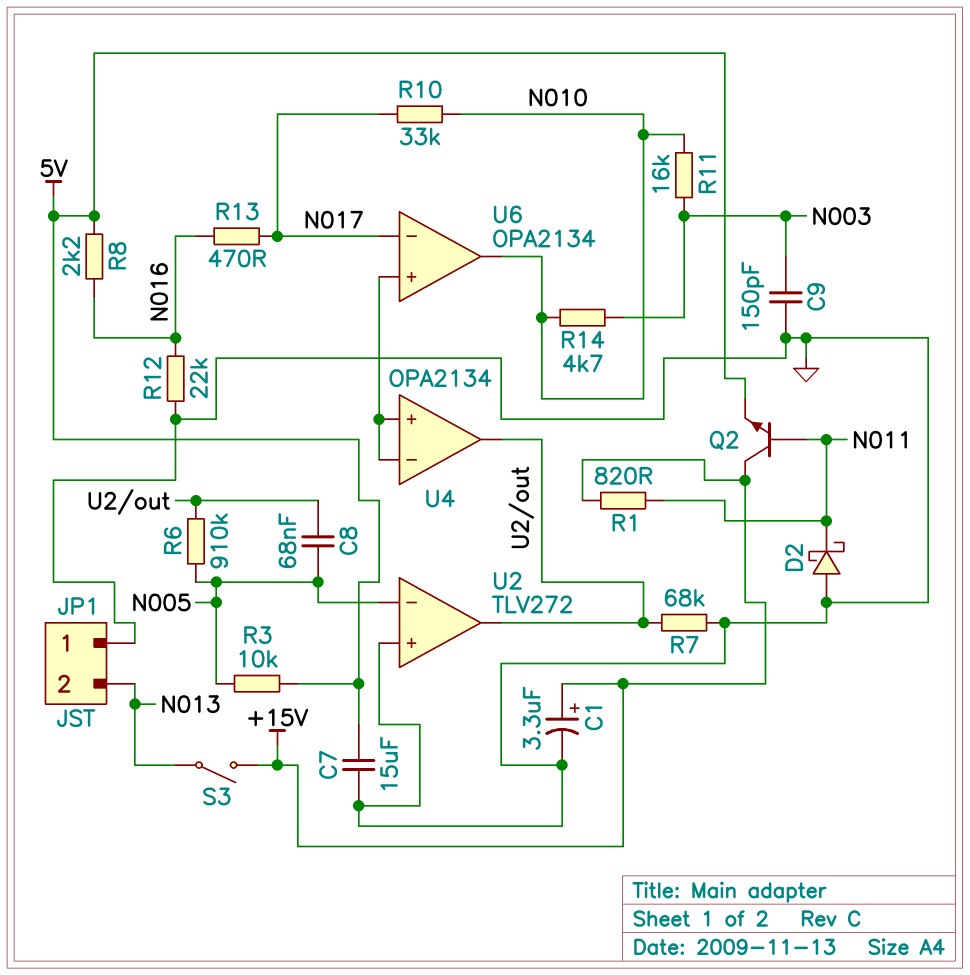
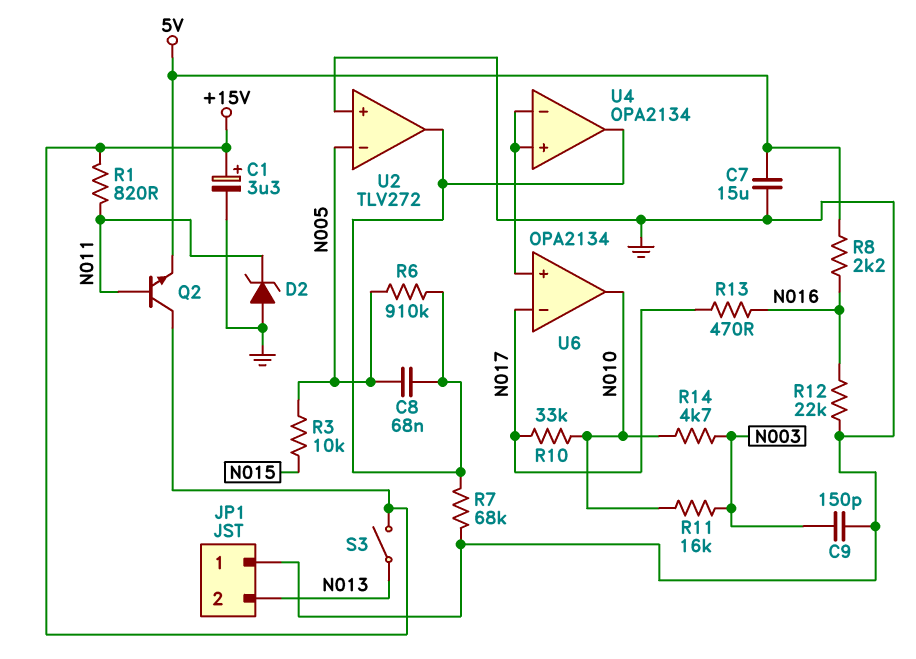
D2: schottky (A GND, K N011) -> zener (A GND, K N011)
R3: 10k (5V, N005) -> 10k (N005, N015)

